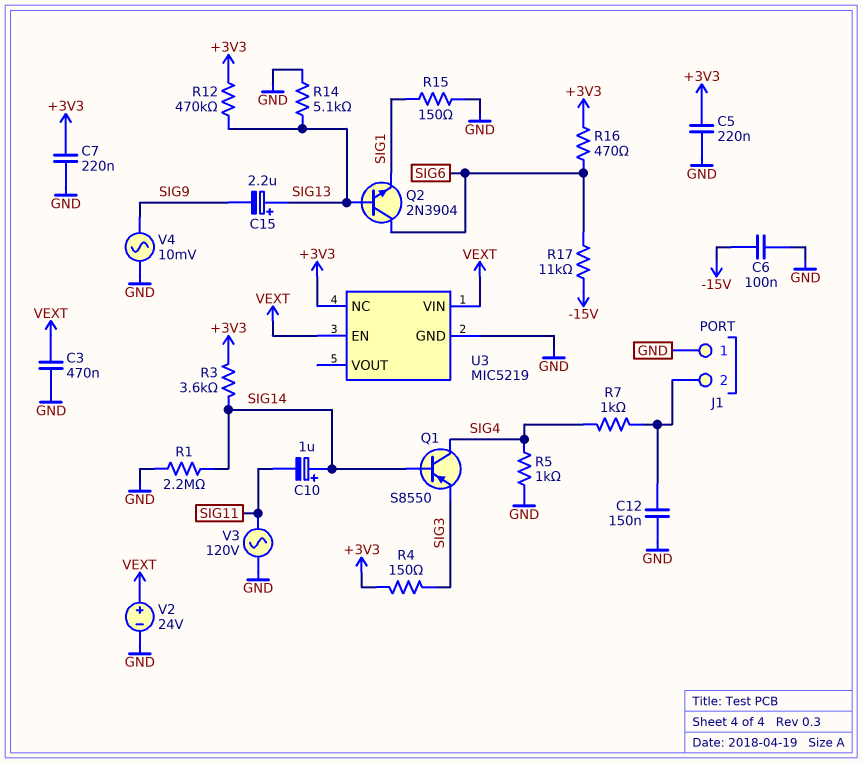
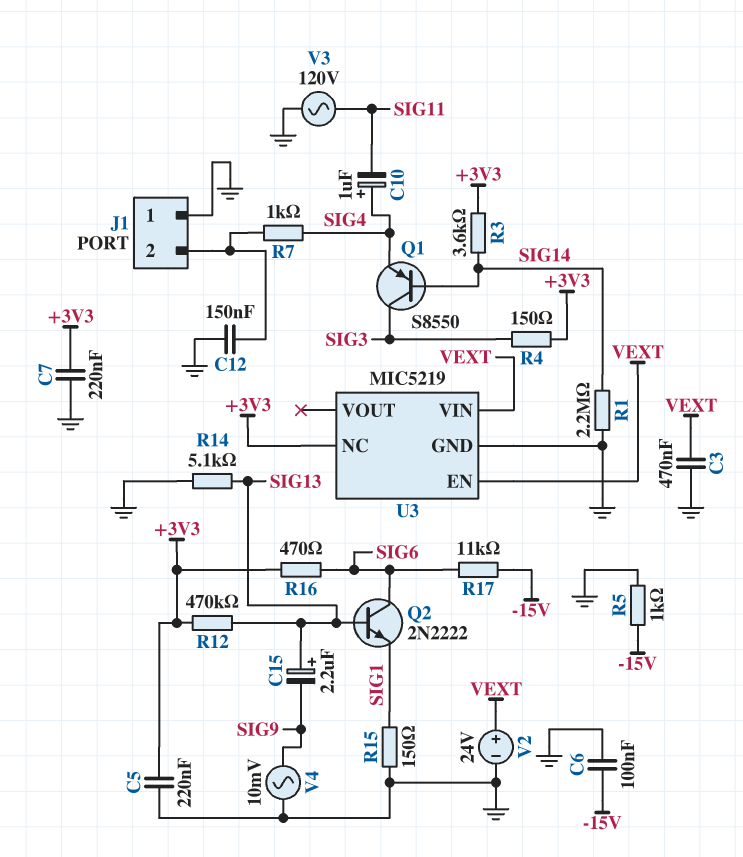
C10: 1uF (plus SIG14, minus SIG11) -> 1uF (plus SIG4, minus SIG11)
Q1: PNP S8550 (B SIG14, C SIG4, E SIG3) -> PNP S8550 (B SIG14, C SIG3, E SIG4)
Q2: NPN 2N3904 (B SIG13, C SIG6, E SIG1) -> NPN 2N2222 (B SIG13, C SIG6, E SIG1)
R5: 1k (GND, SIG4) -> 1k (-15V, GND)

